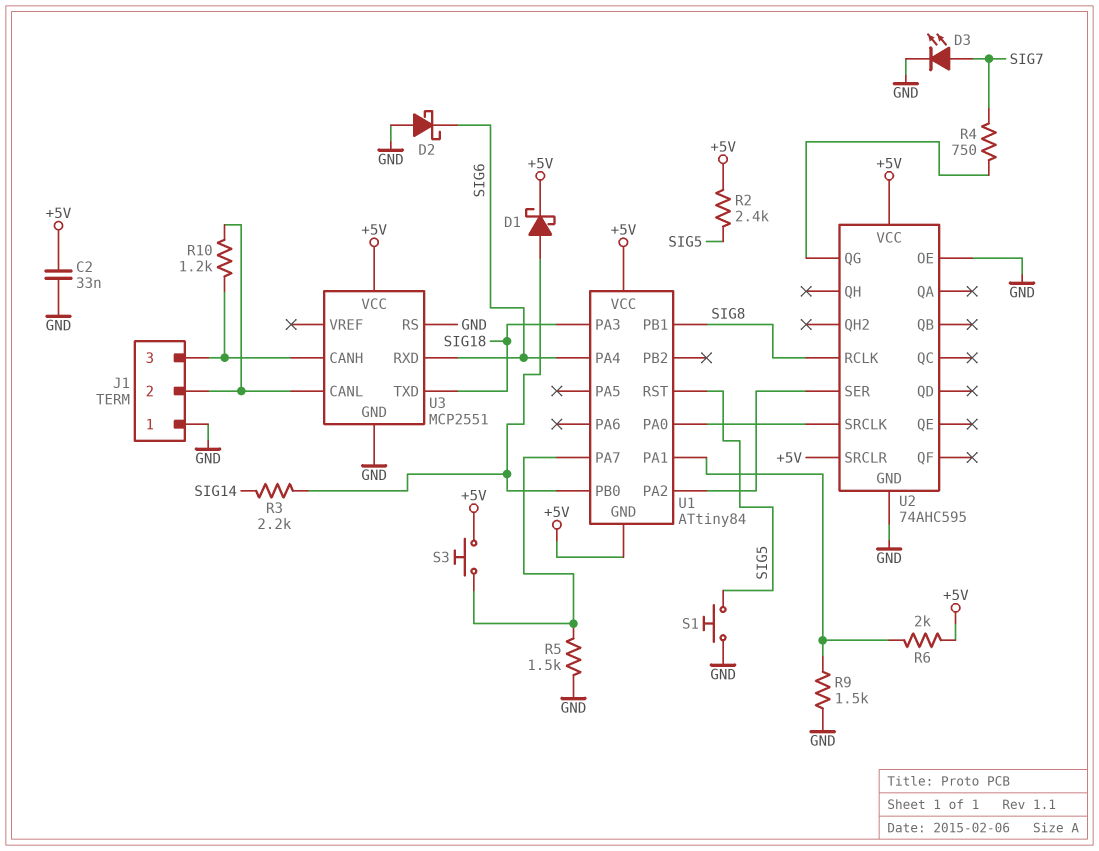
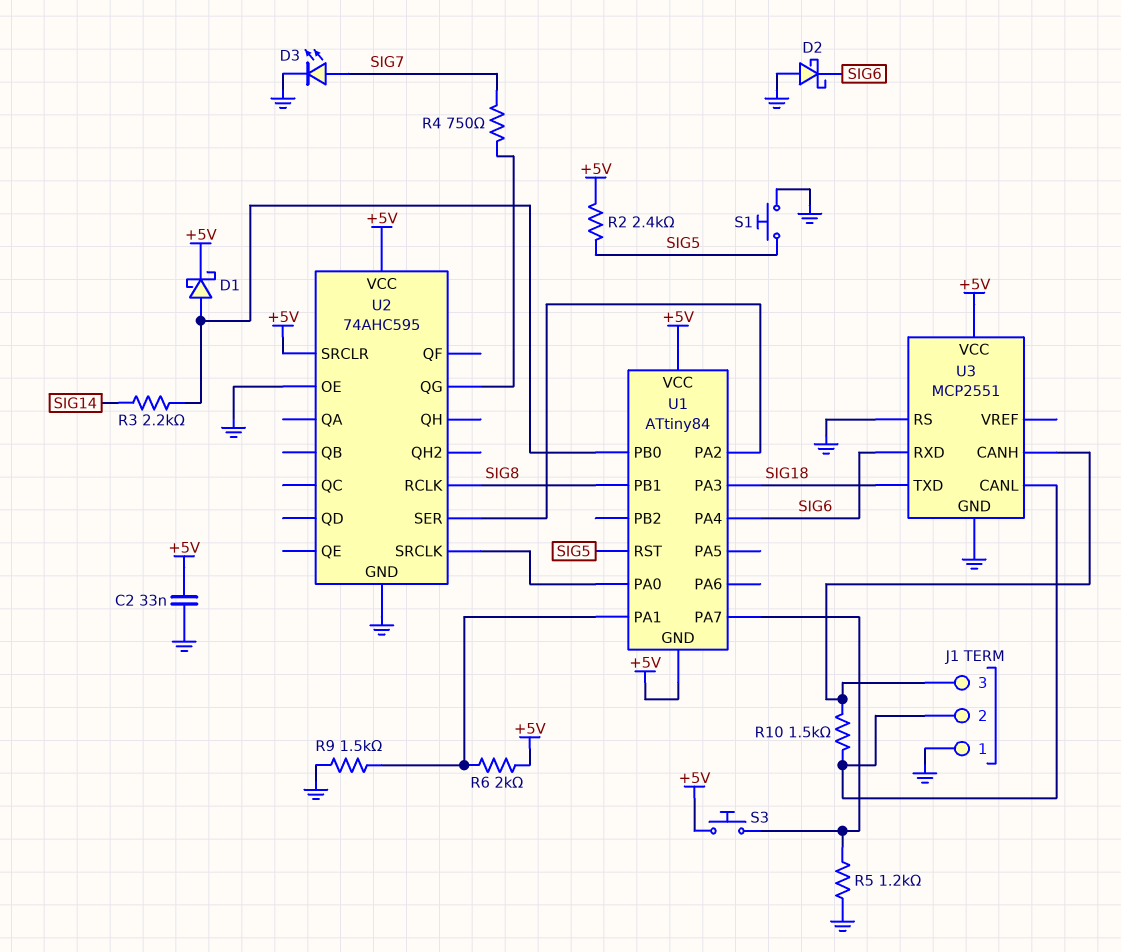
R5: 1.5k (GND, U1/PA7) -> 1.2k (GND, U1/PA7)
R10: 1.2k (J1/2, J1/3) -> 1.5k (J1/2, J1/3)

